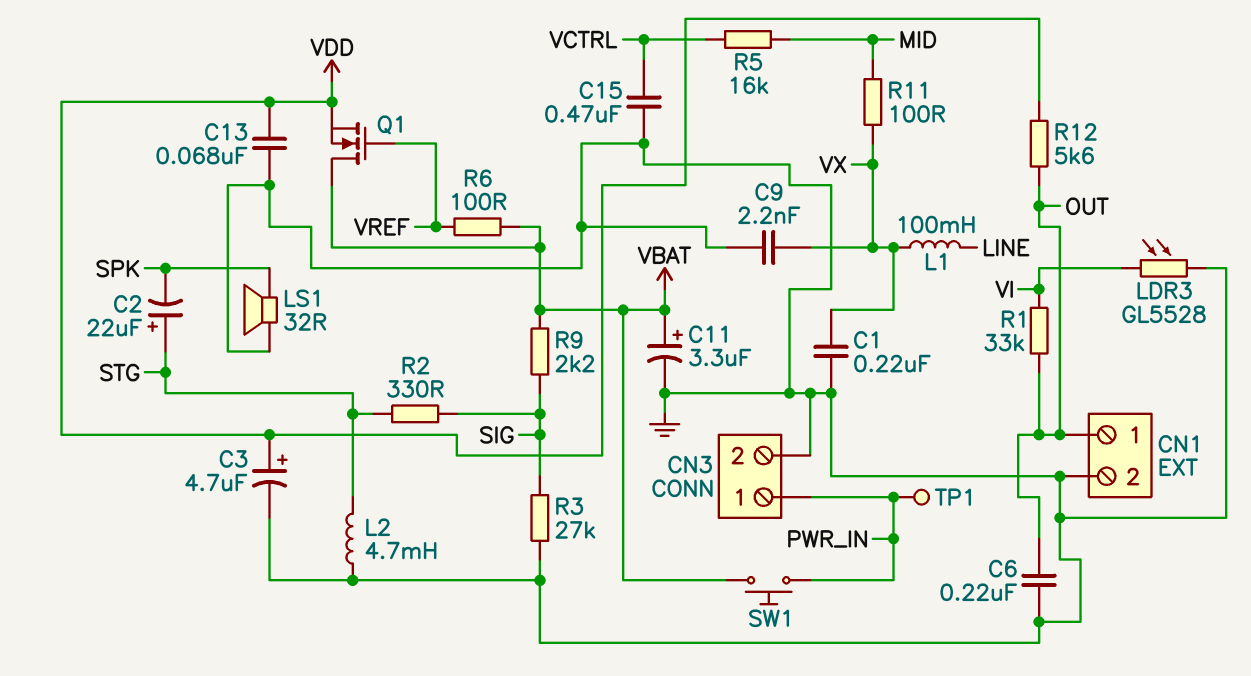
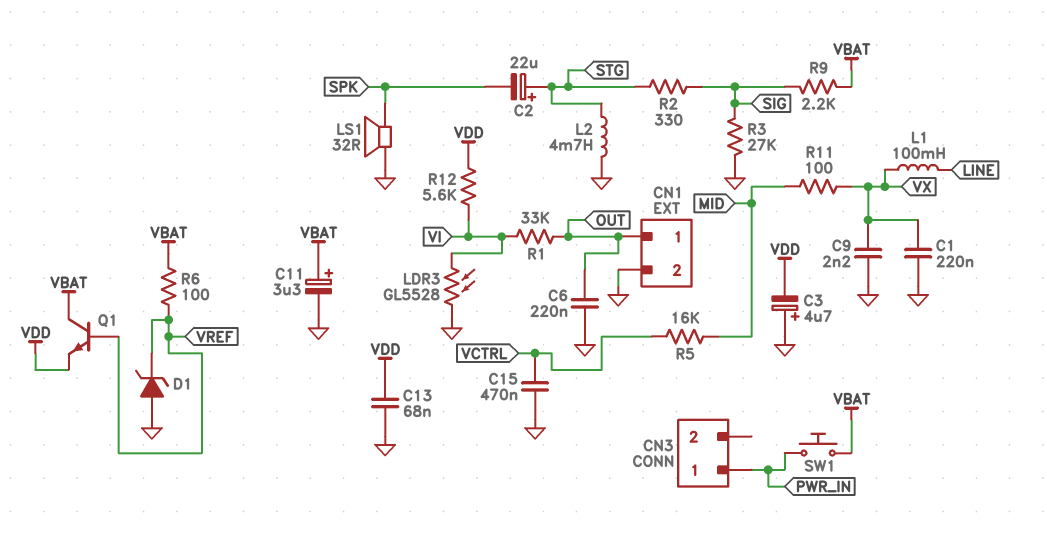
C3: 4.7uF (plus VDD, minus GND) -> 4.7uF (plus GND, minus VDD)
CN3 pin 2: GND -> none
D1: none -> zener (A GND, K VREF)
Q1: NMOS (G VREF, D VBAT, S VDD) -> NPN (B VREF, C VBAT, E VDD)
R12: 5.6k (OUT, VDD) -> 5.6k (VDD, VI)
TP1: test point (PWR_IN) -> none

